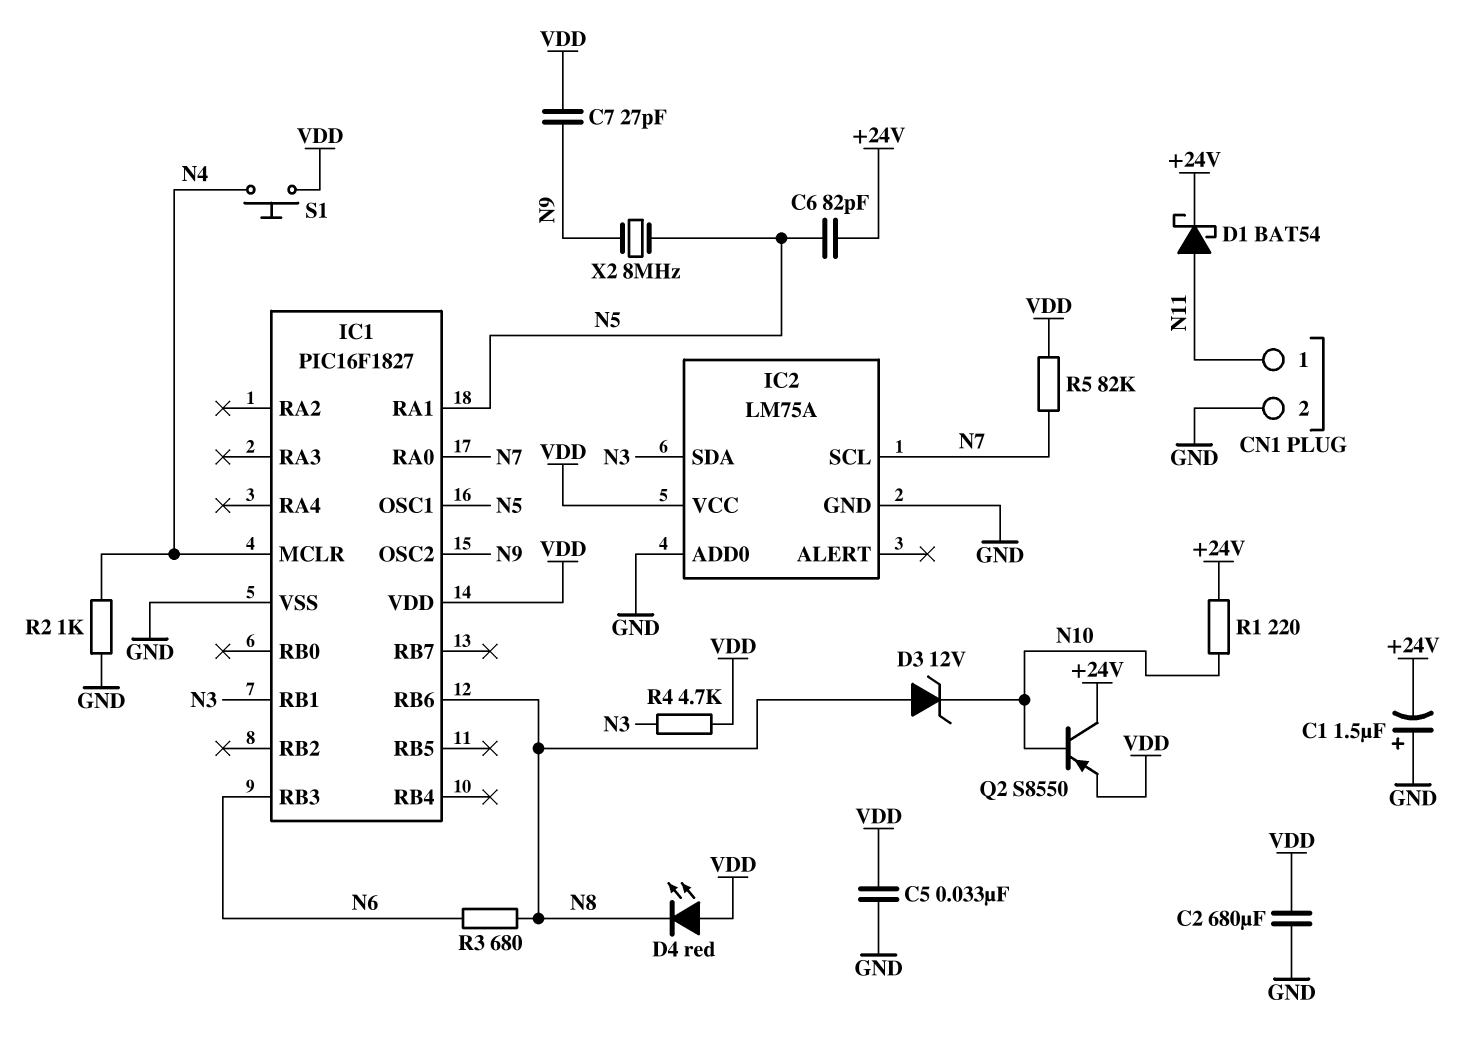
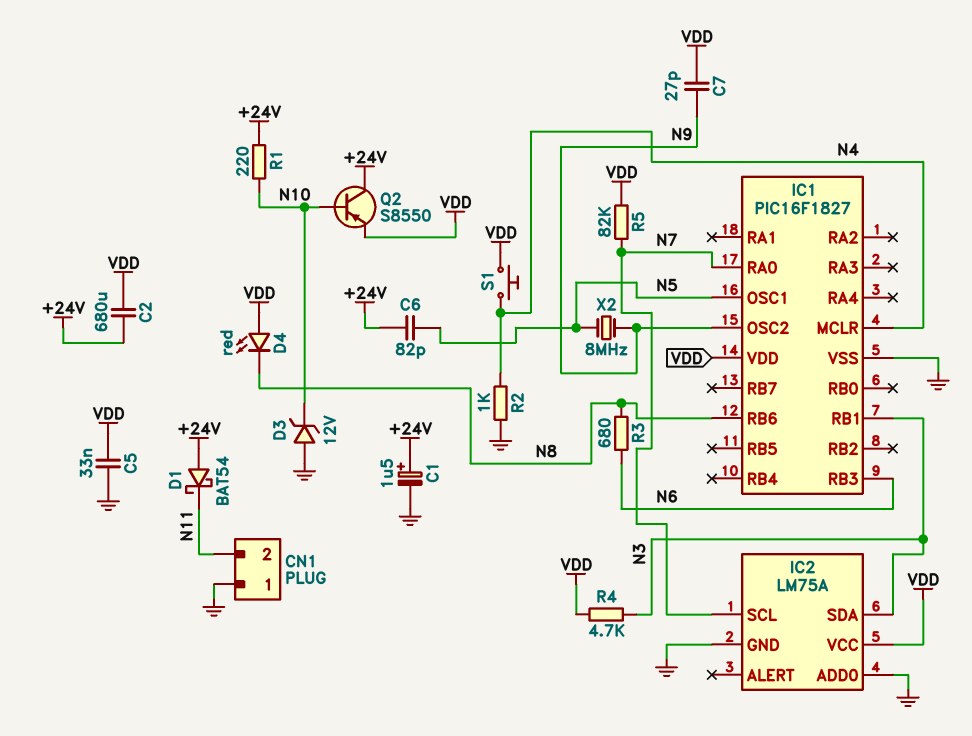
C1: 1.5uF (plus GND, minus +24V) -> 1.5uF (plus +24V, minus GND)
C2: 680uF (GND, VDD) -> 680uF (+24V, VDD)
CN1 pin 1: N11 -> GND
CN1 pin 2: GND -> N11
D1: schottky BAT54 (A N11, K +24V) -> schottky BAT54 (A +24V, K N11)
D3: zener 12V (A N8, K N10) -> zener 12V (A GND, K N10)
IC1 pin RA1: N5 -> none

